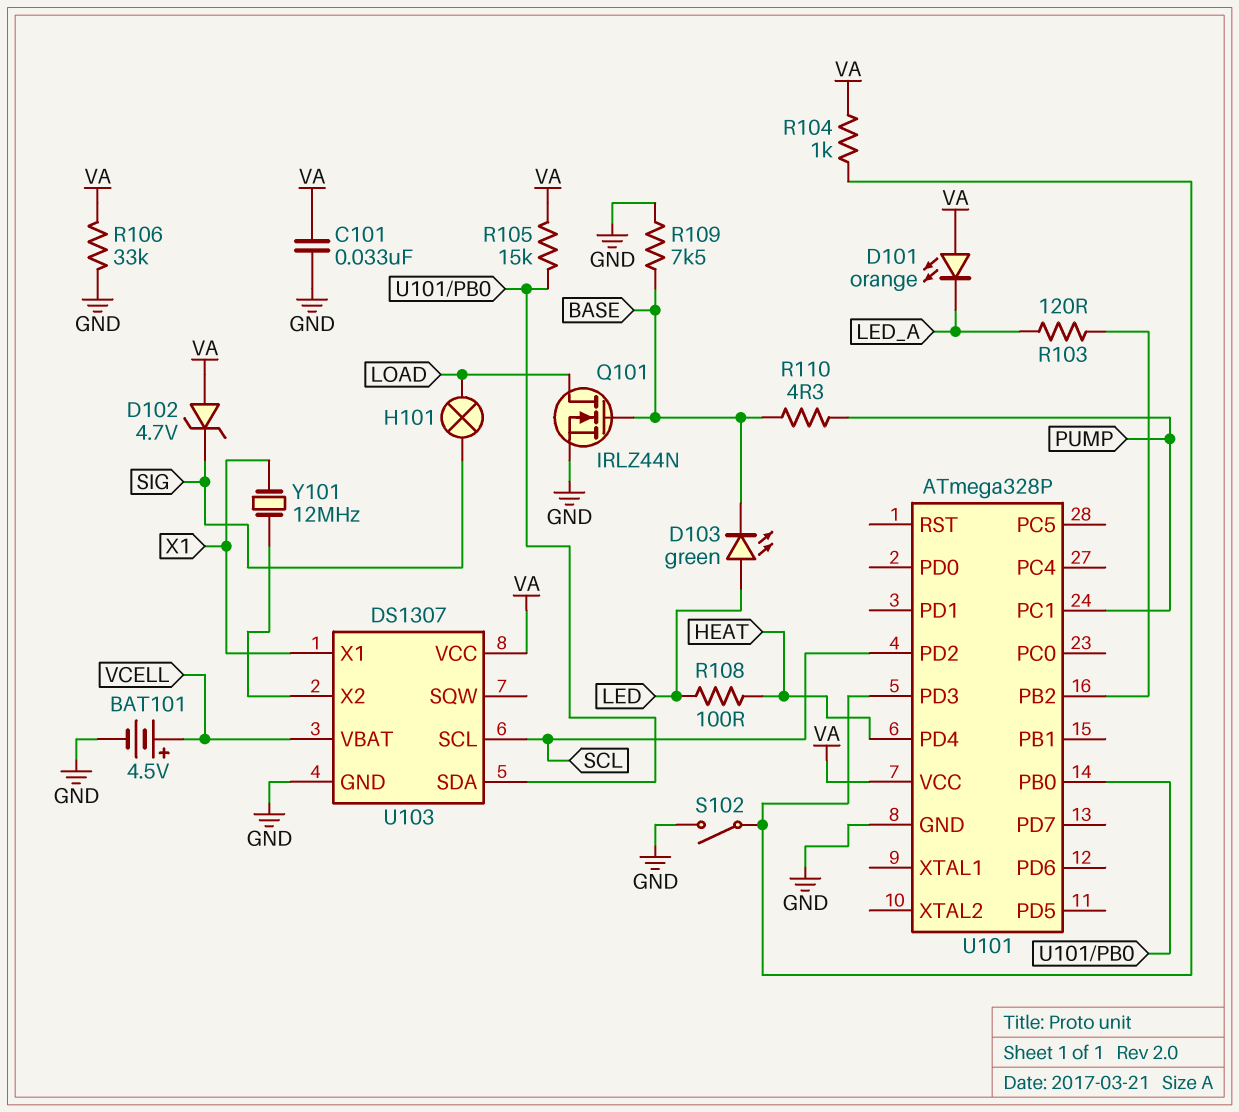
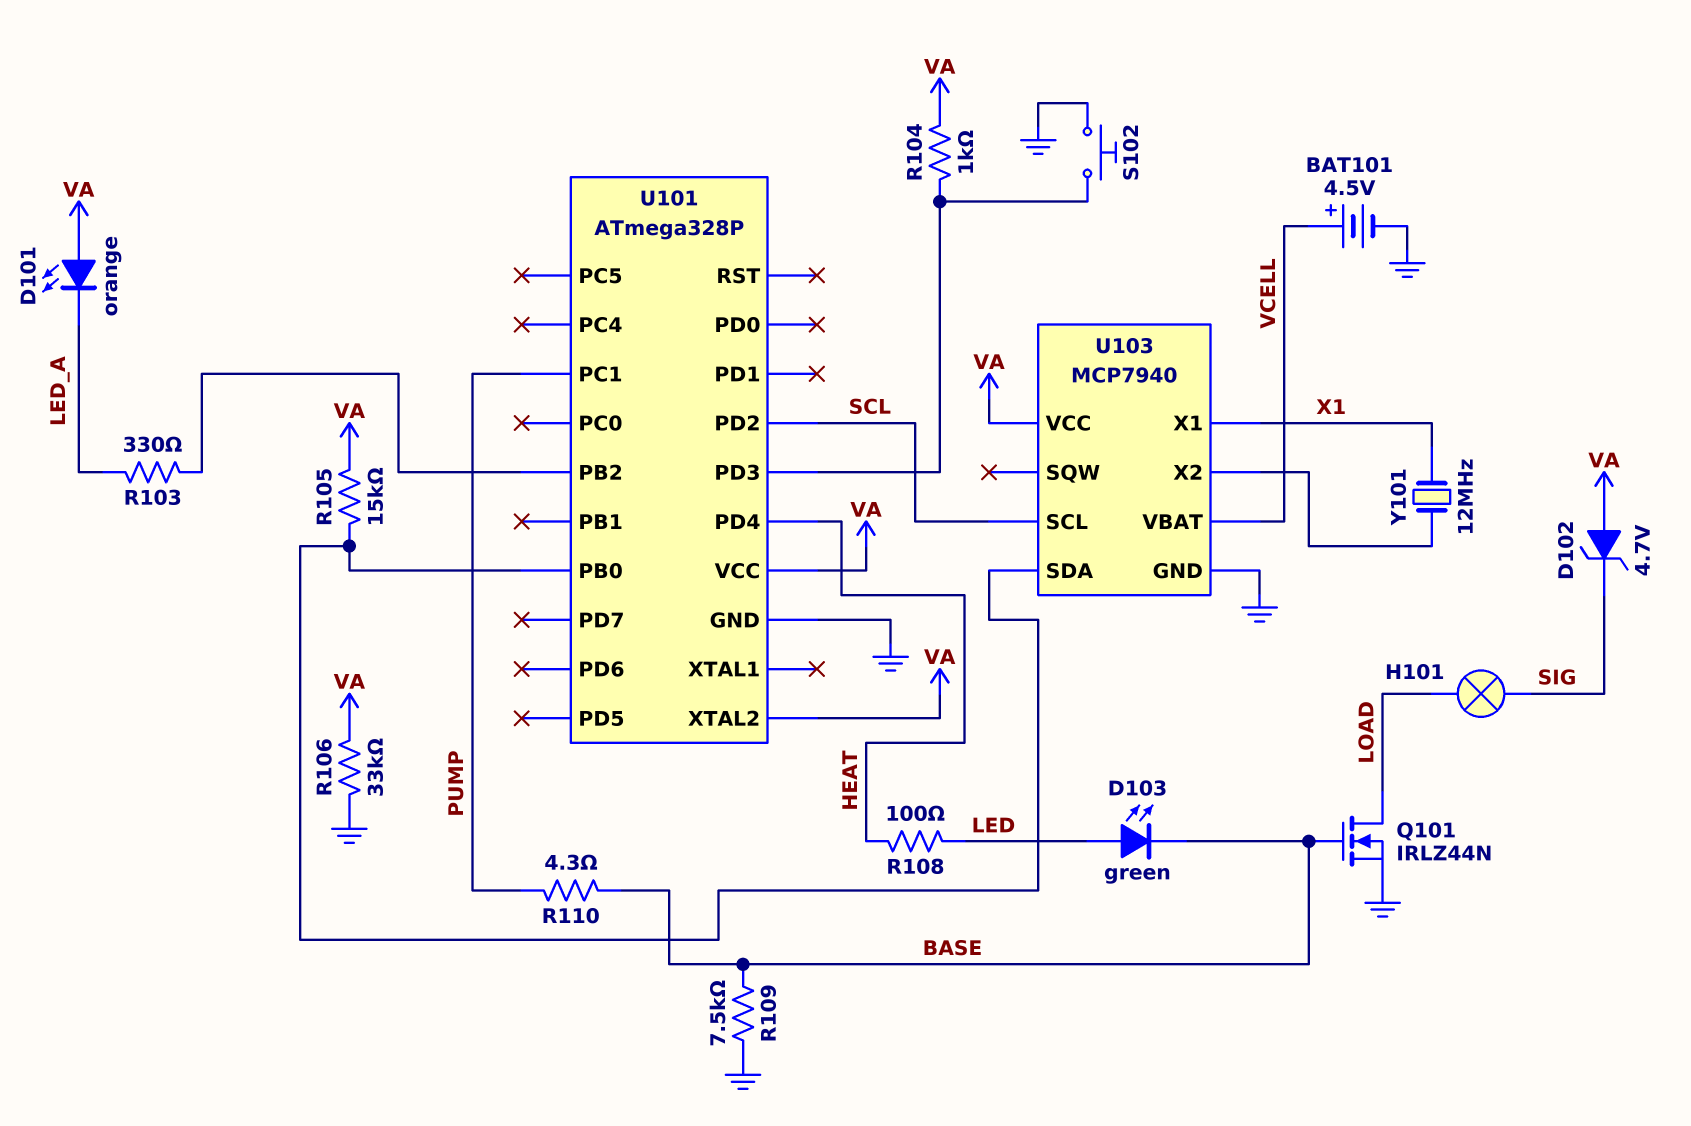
C101: 33nF (GND, VA) -> none
R103: 120 (LED_A, U101/PB2) -> 330 (LED_A, U101/PB2)
S102: switch (GND, U101/PD3) -> button (GND, U101/PD3)
U101 pin XTAL2: none -> VA
U103: DS1307 -> MCP7940

